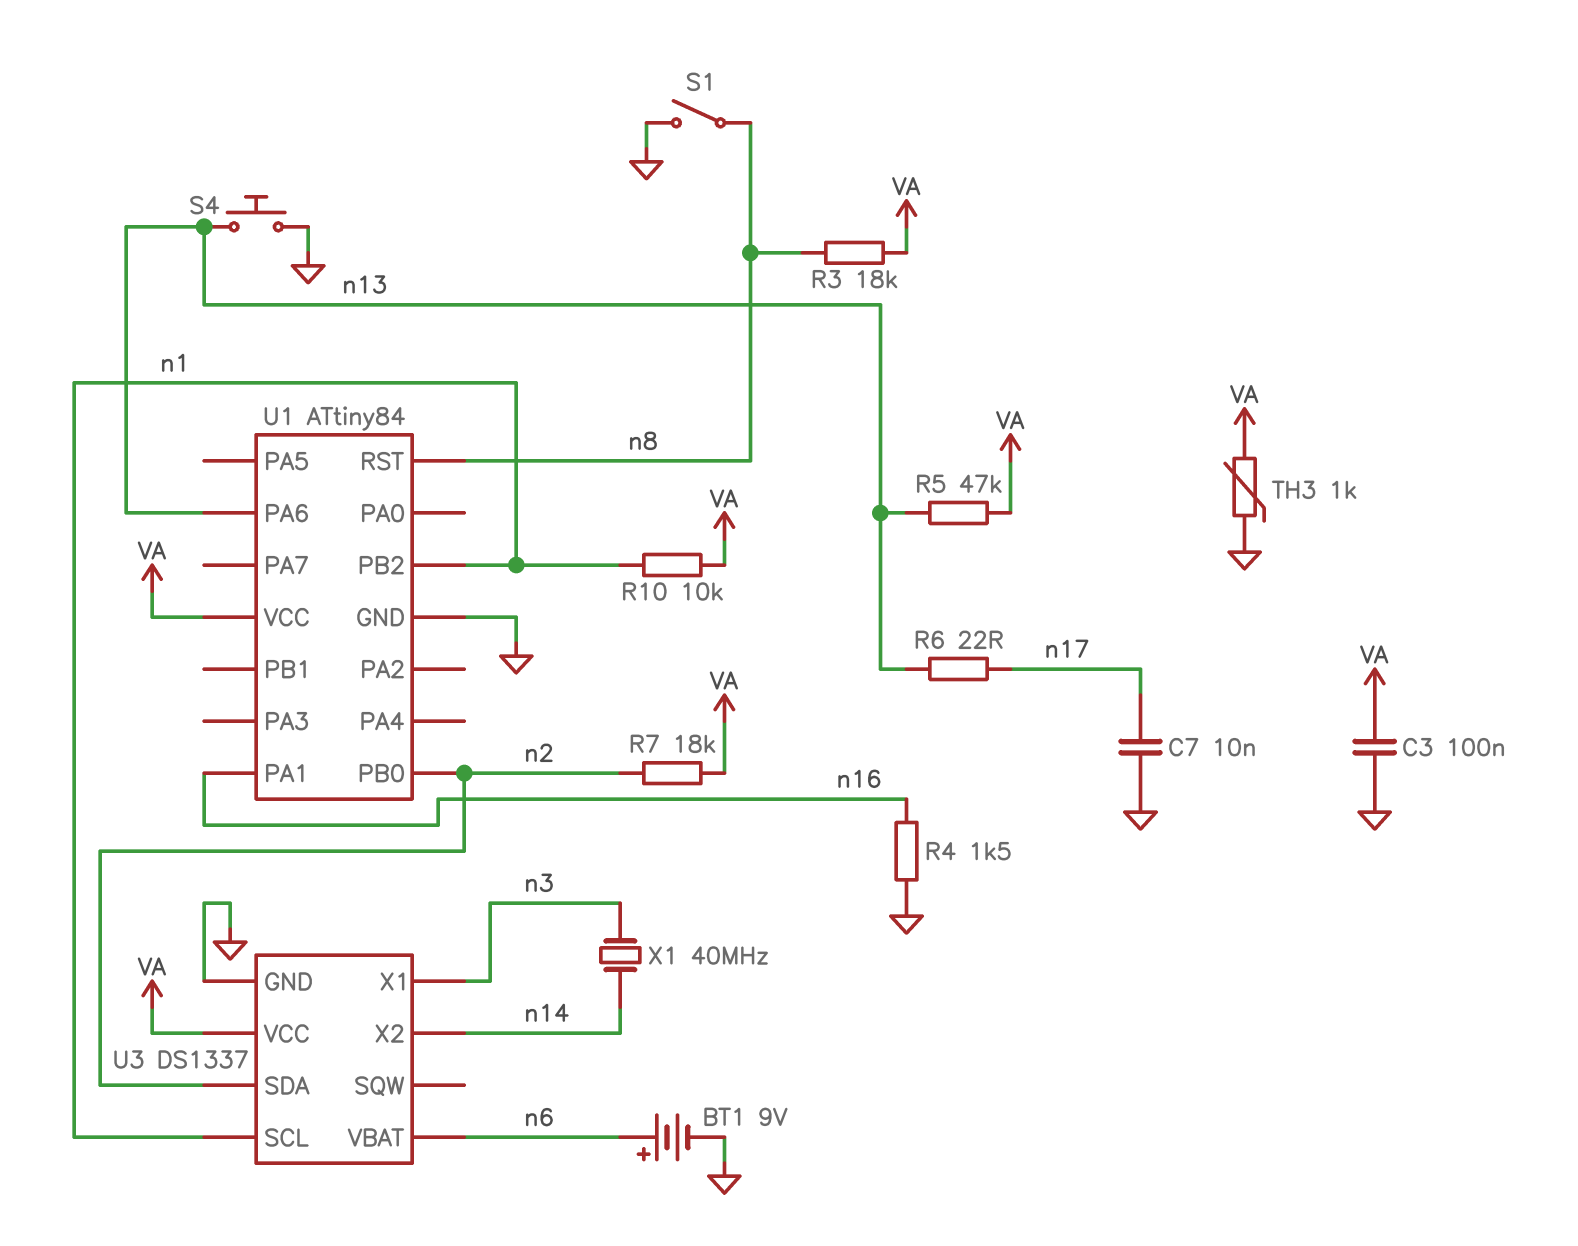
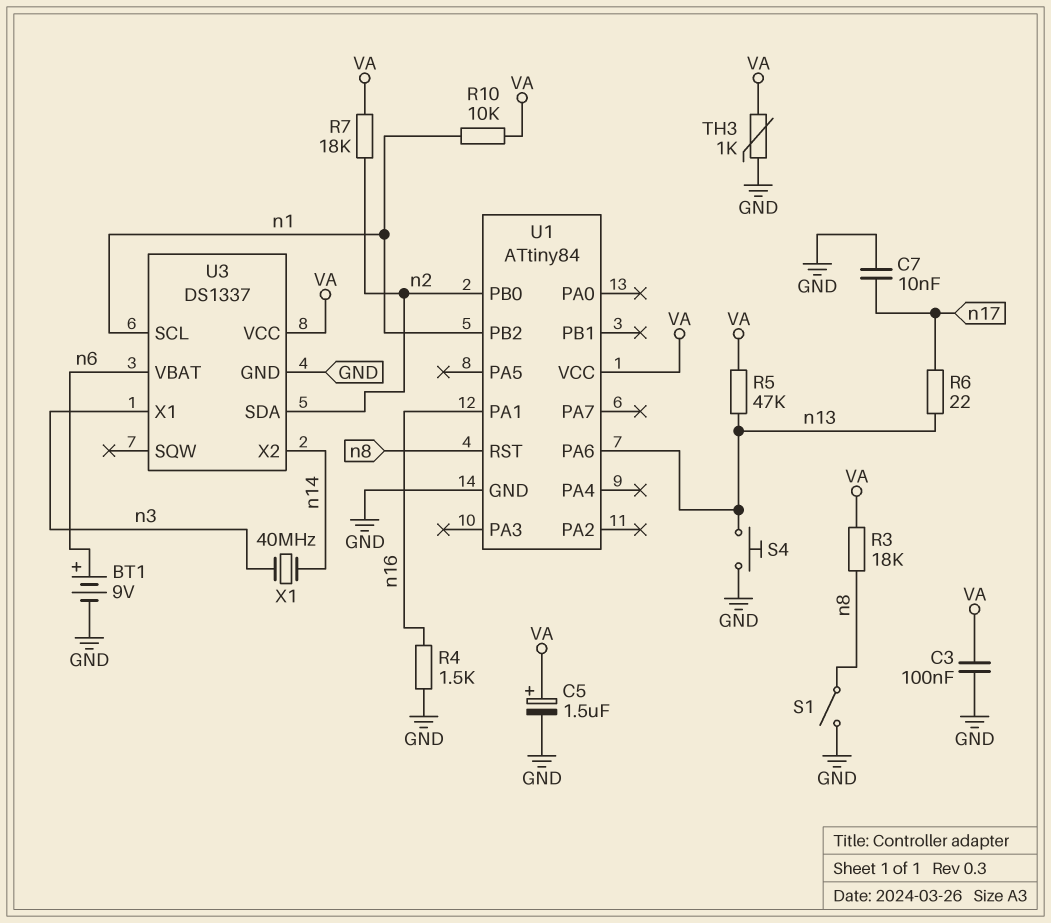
C5: none -> 1.5uF (plus VA, minus GND)

